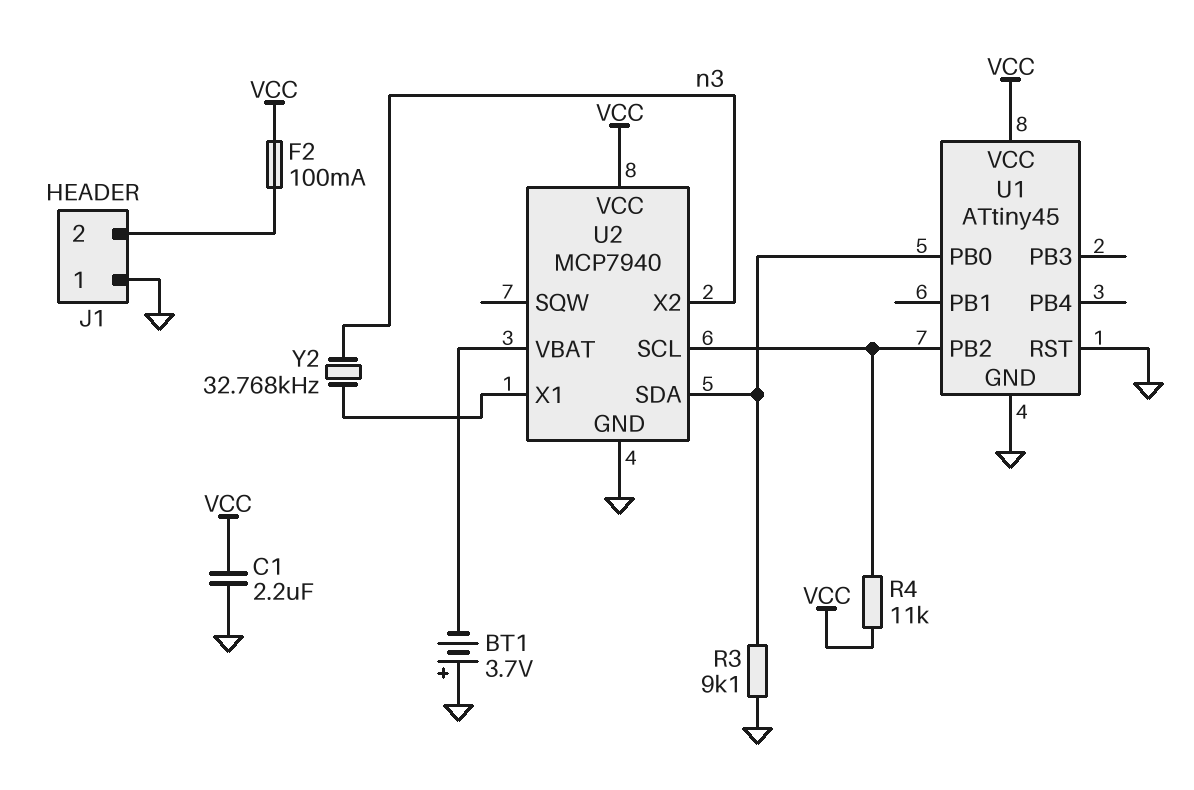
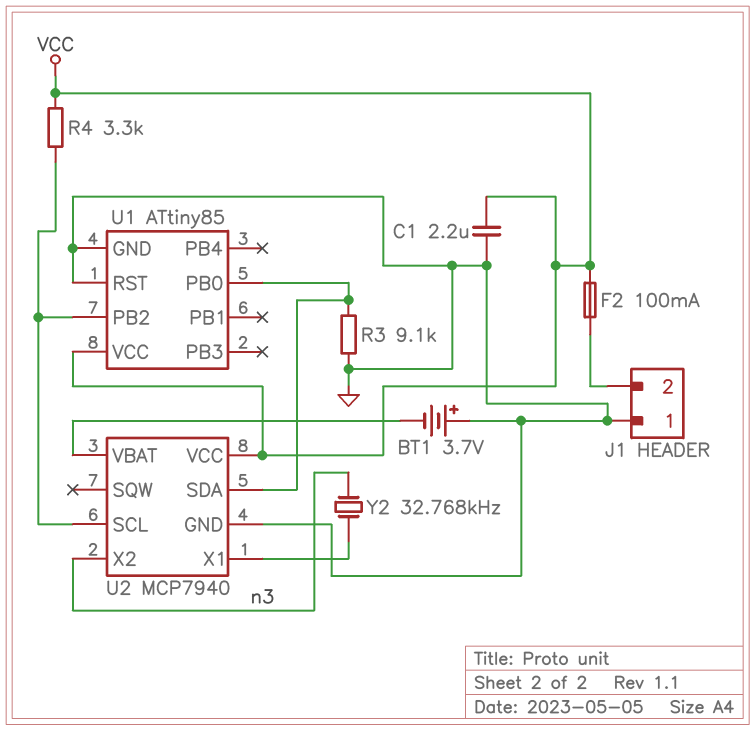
R4: 11k (U1/PB2, VCC) -> 3.3k (U1/PB2, VCC)
U1: ATtiny45 -> ATtiny85

